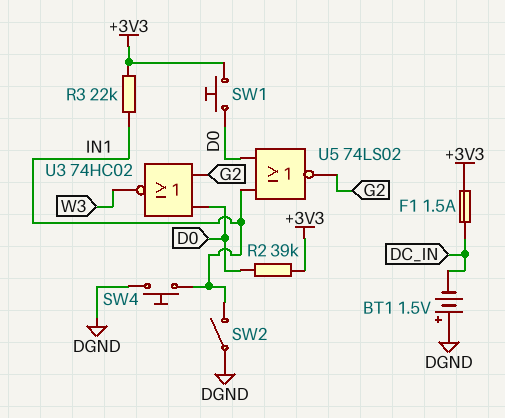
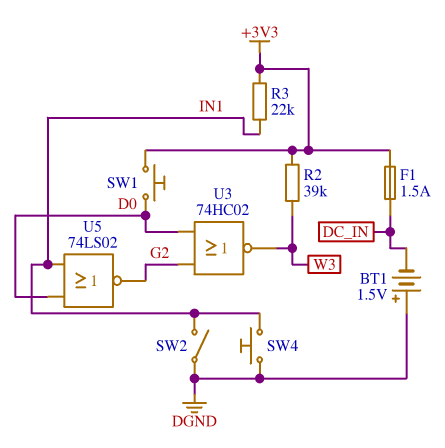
R2: 39k (+3V3, D0) -> 39k (+3V3, W3)

